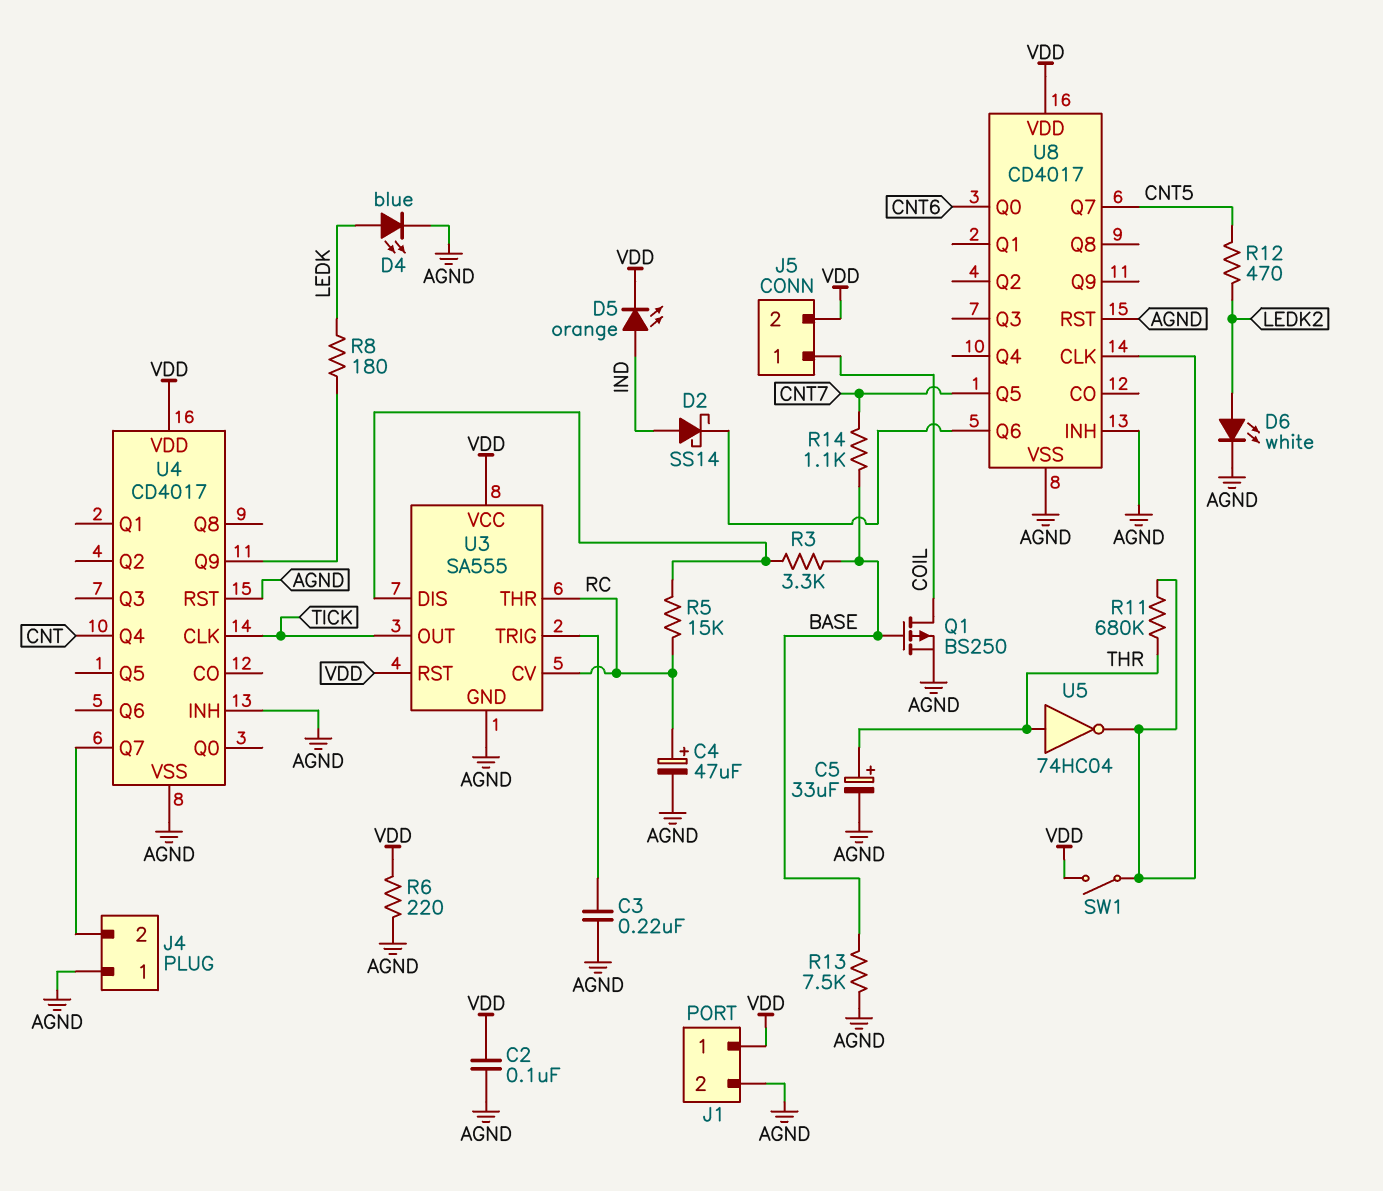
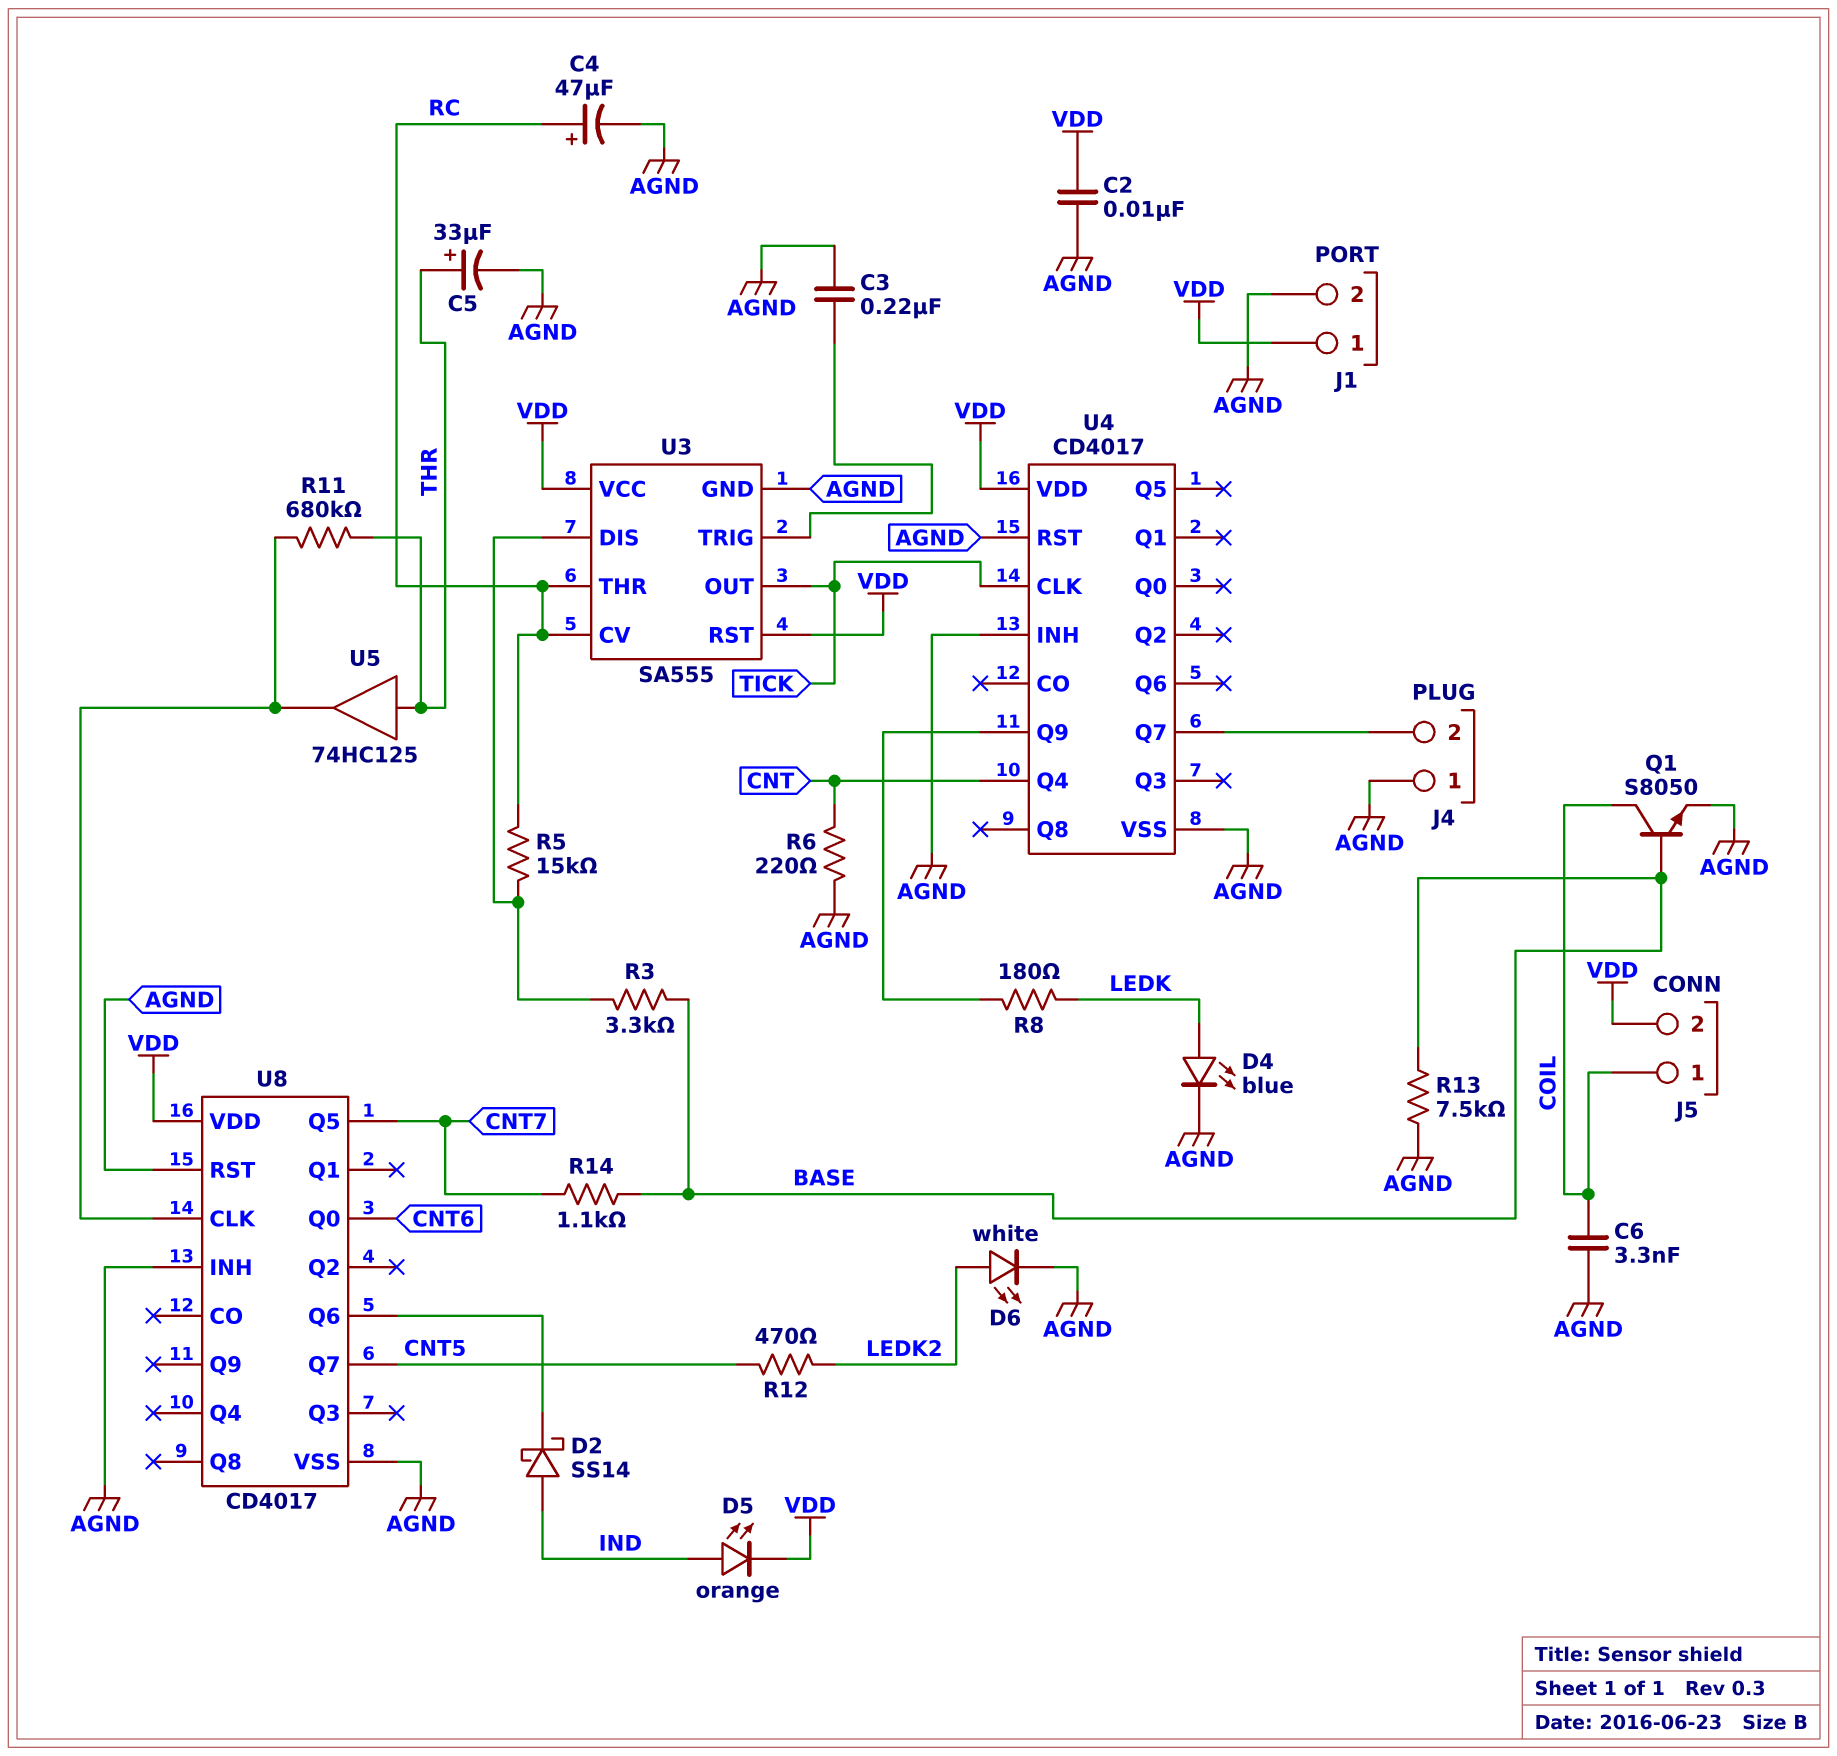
C2: 100nF (AGND, VDD) -> 10nF (AGND, VDD)
C6: none -> 3.3nF (AGND, COIL)
Q1: PMOS BS250 (G BASE, D COIL, S AGND) -> NPN S8050 (B BASE, C COIL, E AGND)
R6: 220 (AGND, VDD) -> 220 (AGND, CNT)
SW1: switch (U8/CLK, VDD) -> none
U5: NOT 74HC04 (in THR, out U8/CLK) -> buffer 74HC125 (in THR, out U8/CLK)

